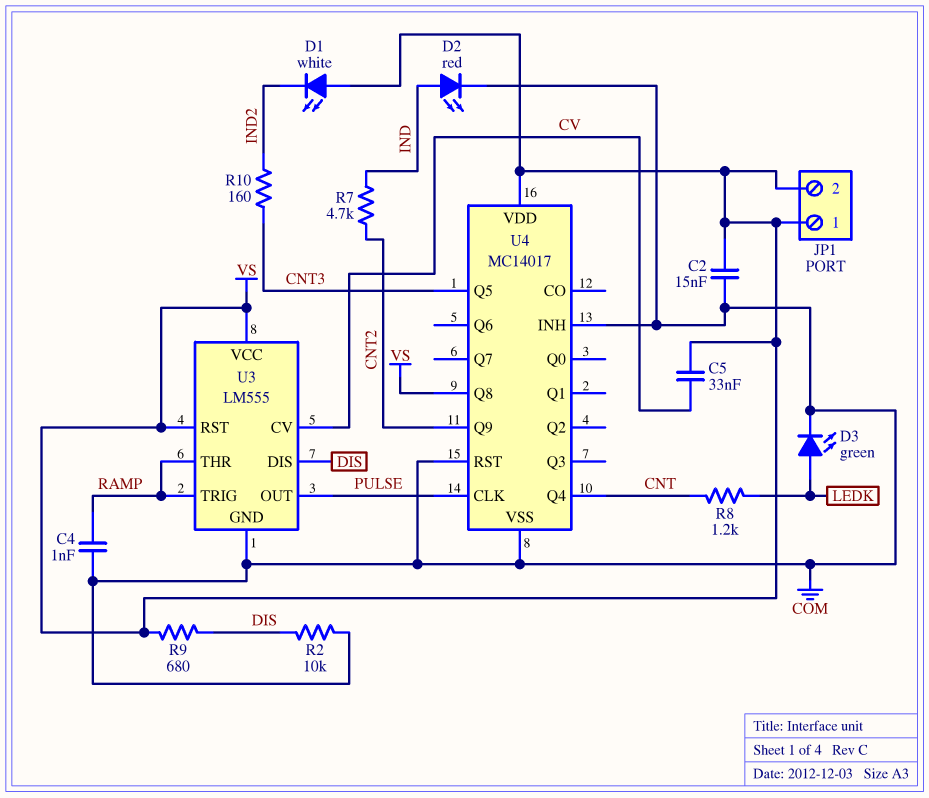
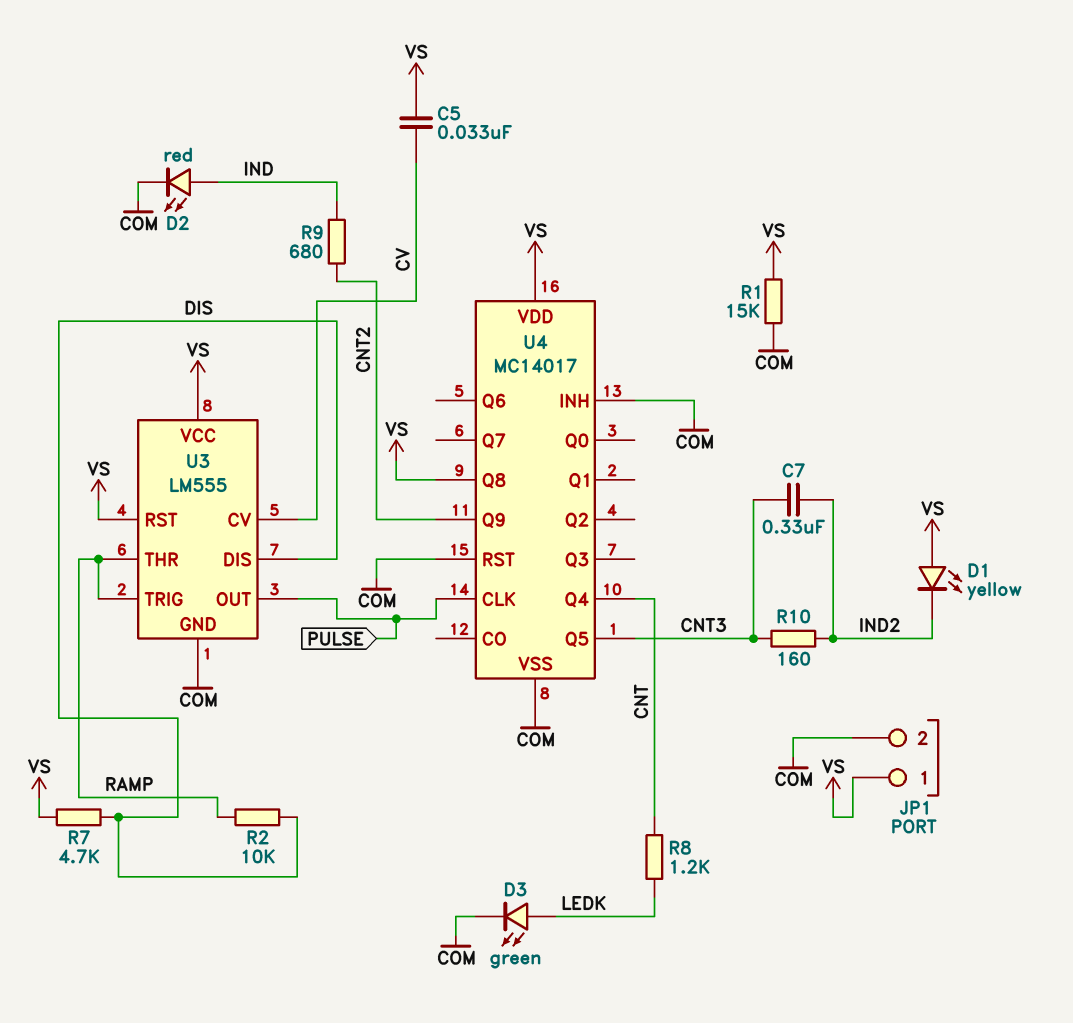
C2: 15nF (COM, VS) -> none
C4: 1nF (COM, RAMP) -> none
C7: none -> 330nF (CNT3, IND2)
D1: LED white (A VS, K IND2) -> LED yellow (A VS, K IND2)
JP1 pin 2: VS -> COM
R1: none -> 15k (COM, VS)
R2: 10k (COM, DIS) -> 10k (DIS, RAMP)
R7: 4.7k (CNT2, IND) -> 4.7k (DIS, VS)
R9: 680 (DIS, VS) -> 680 (CNT2, IND)

